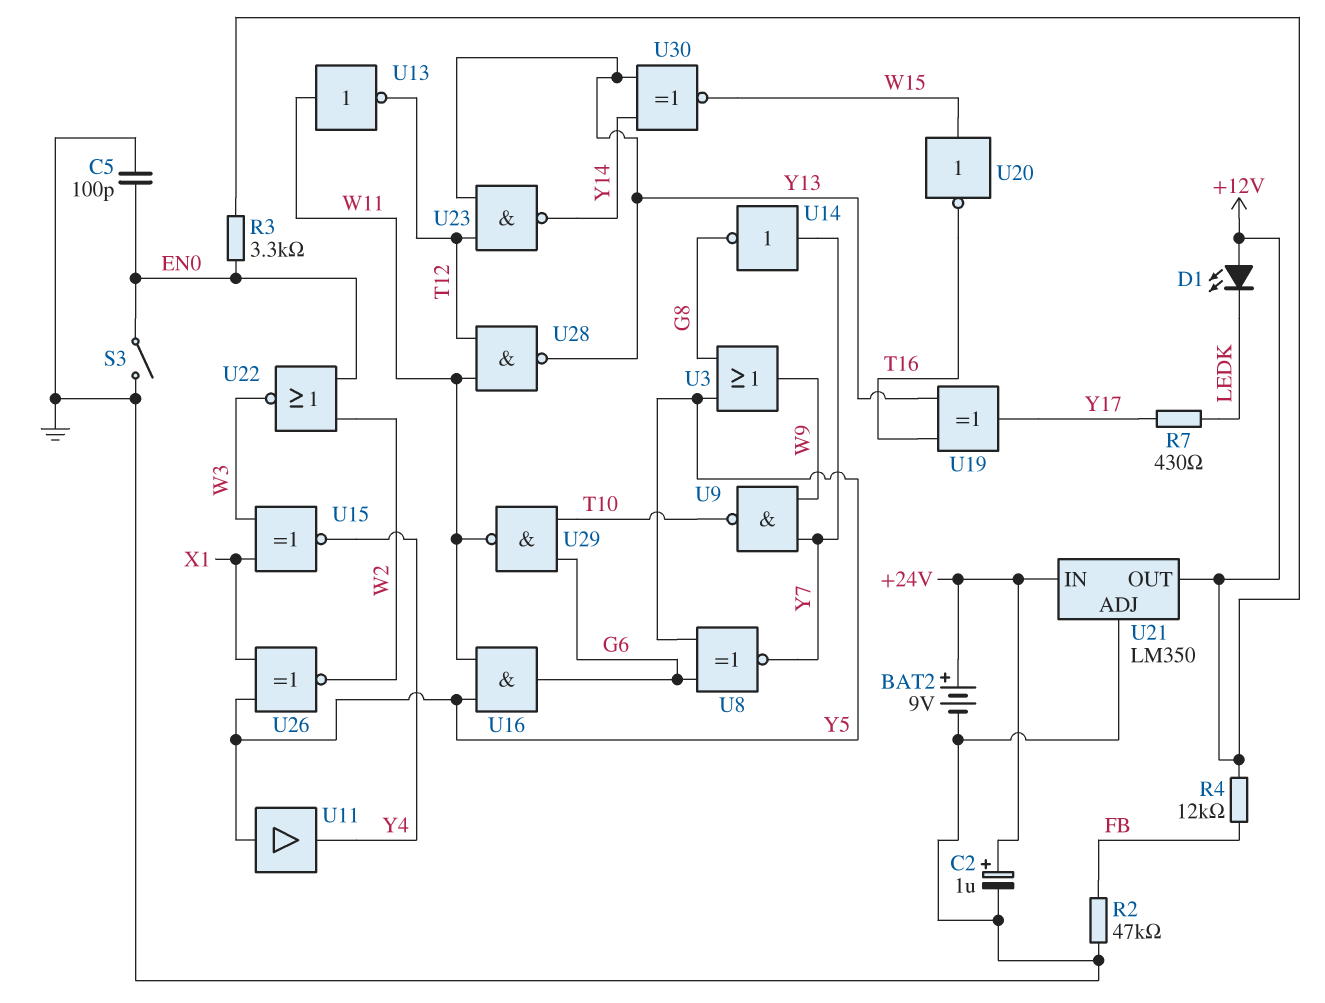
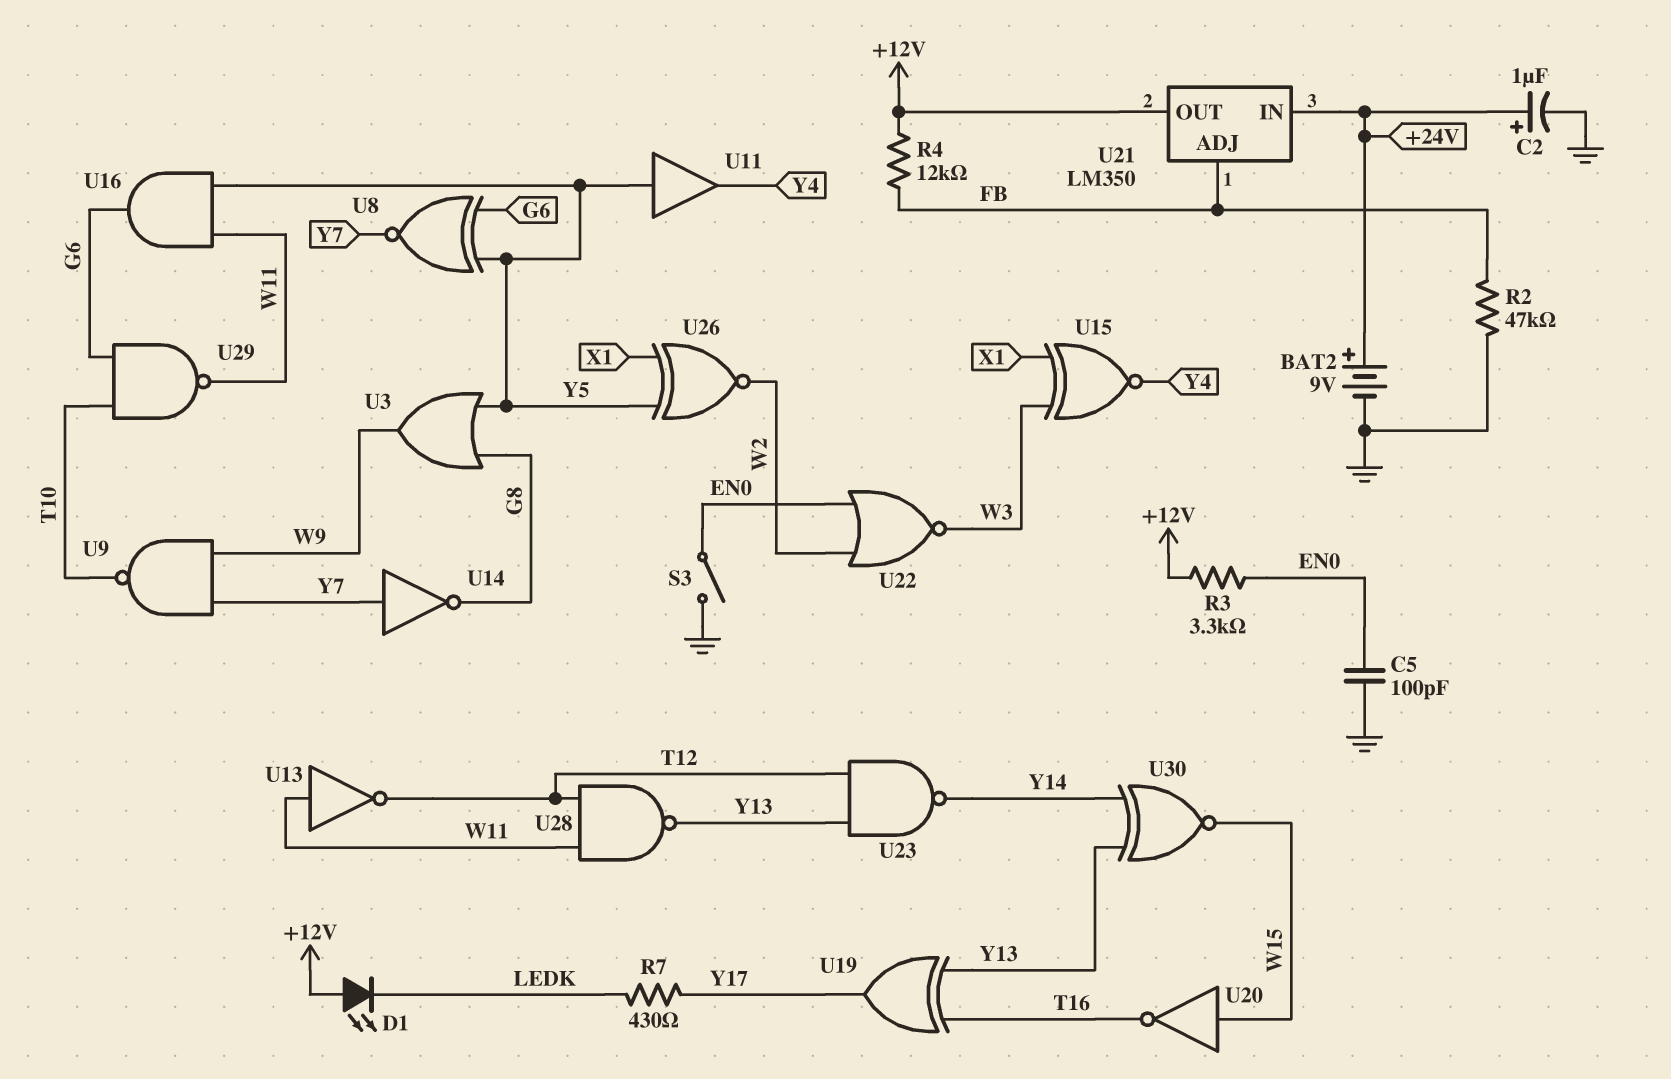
U21 pin ADJ: GND -> FB

